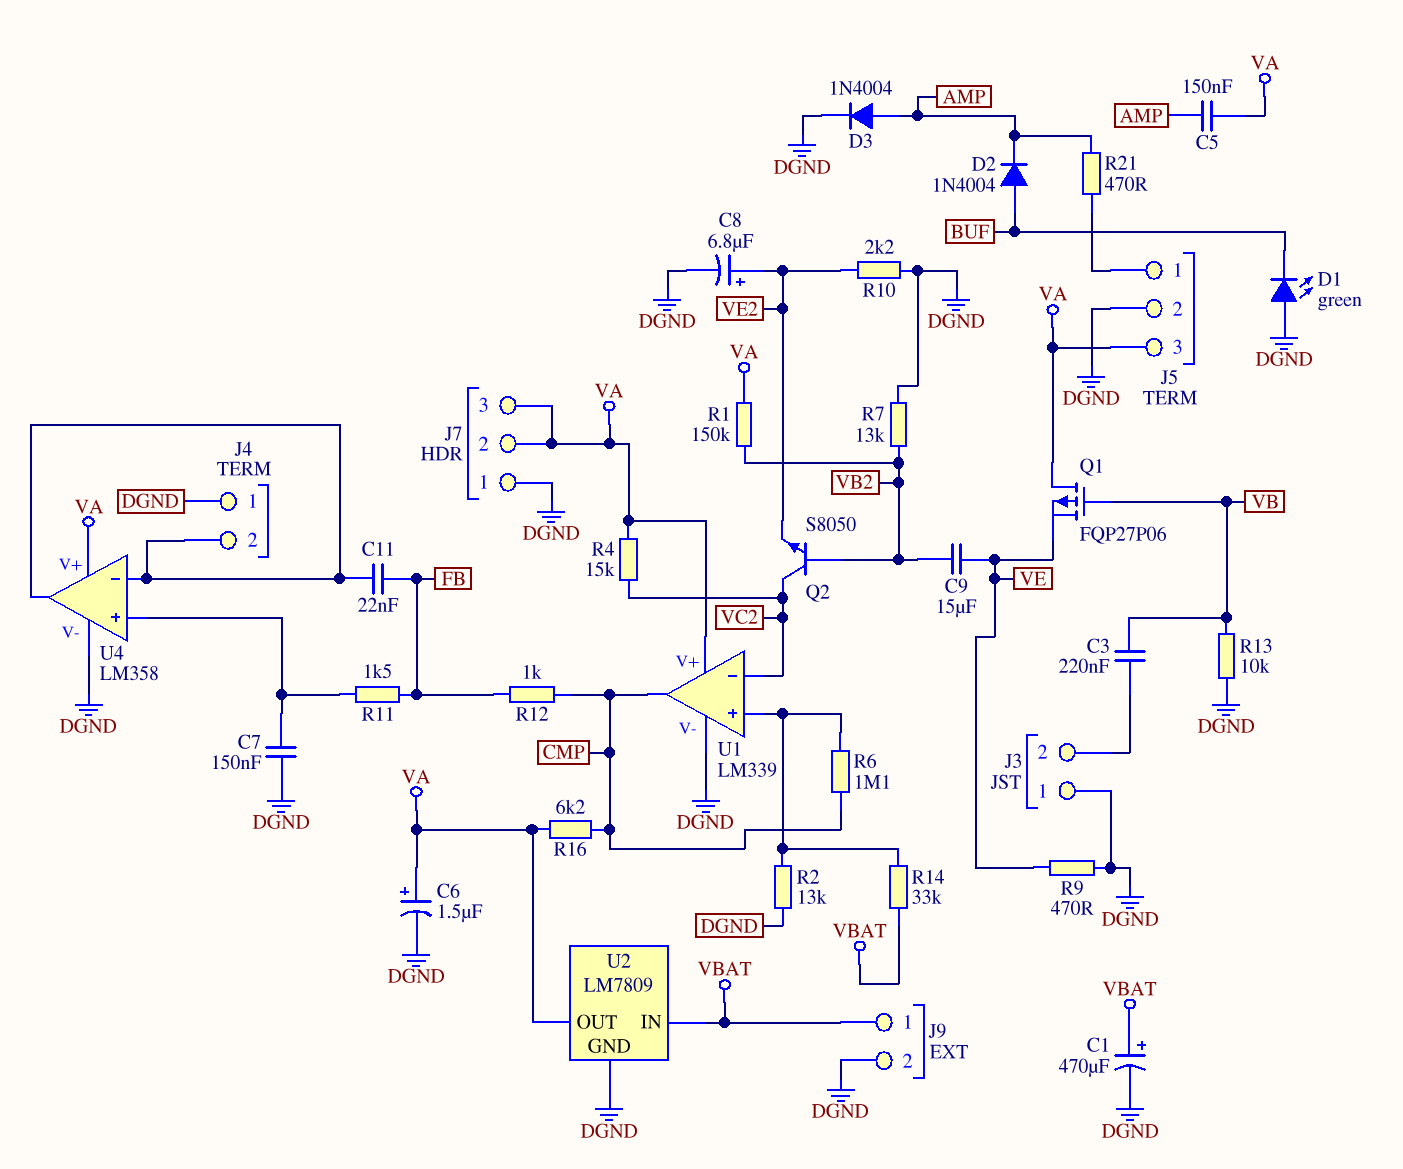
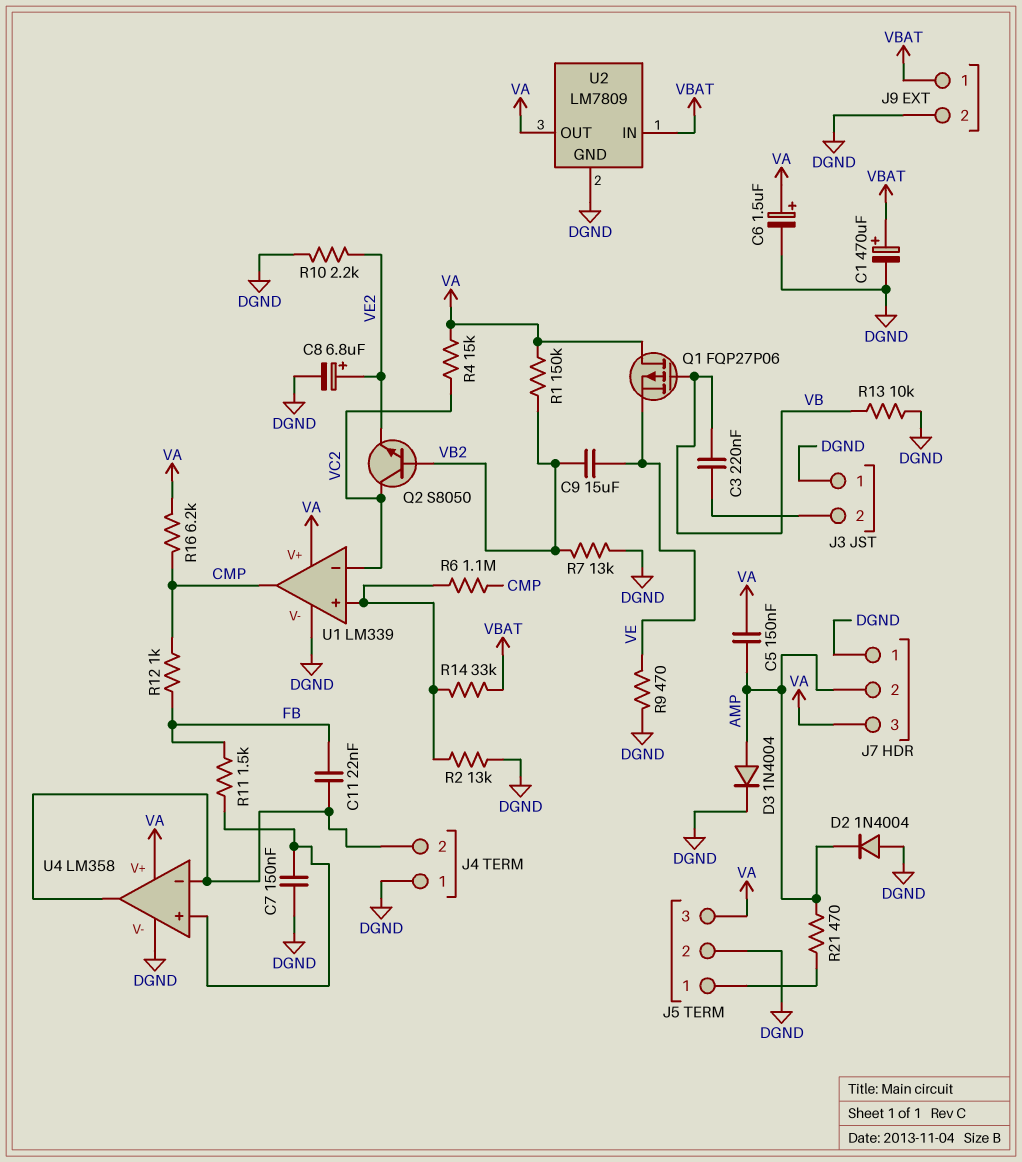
D1: LED green (A DGND, K BUF) -> none
D2: diode 1N4004 (A BUF, K AMP) -> diode 1N4004 (A DGND, K AMP)
J7 pin 2: VA -> AMP

